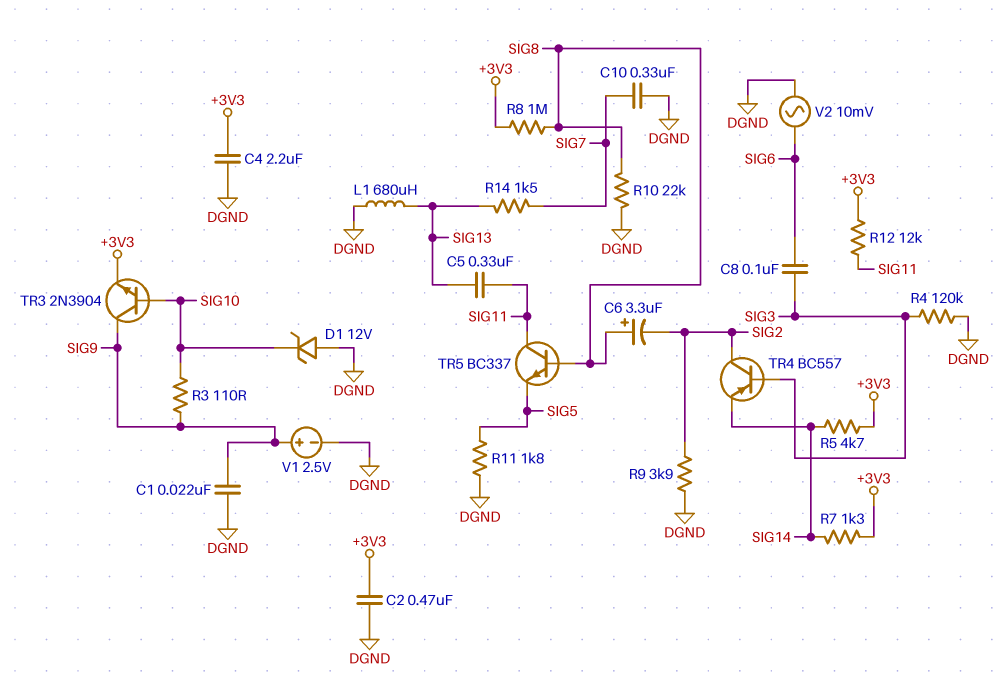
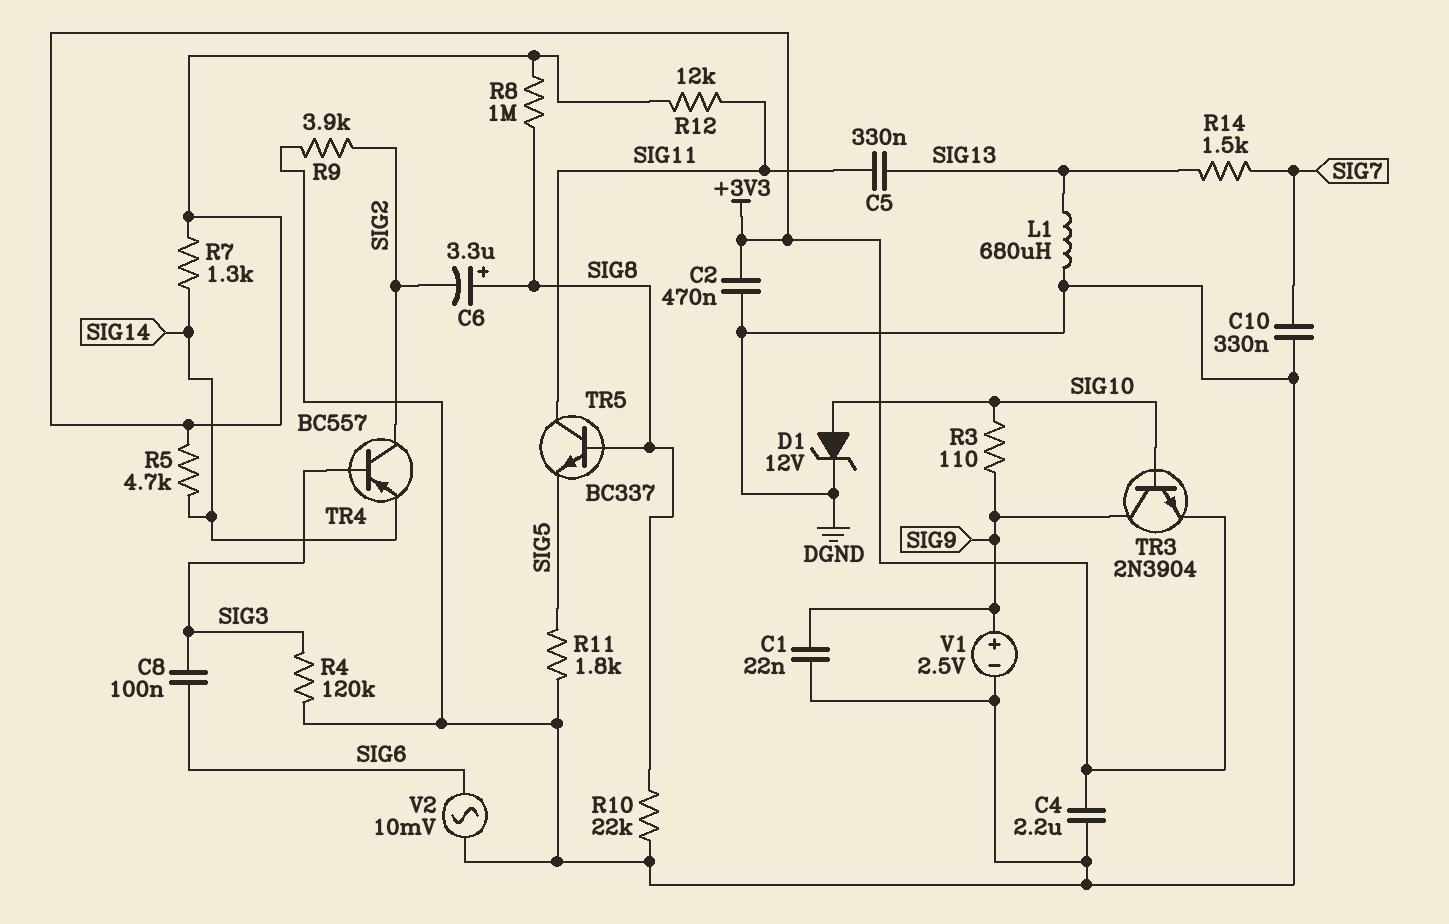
D1: zener 12V (A DGND, K SIG10) -> zener 12V (A SIG10, K DGND)

